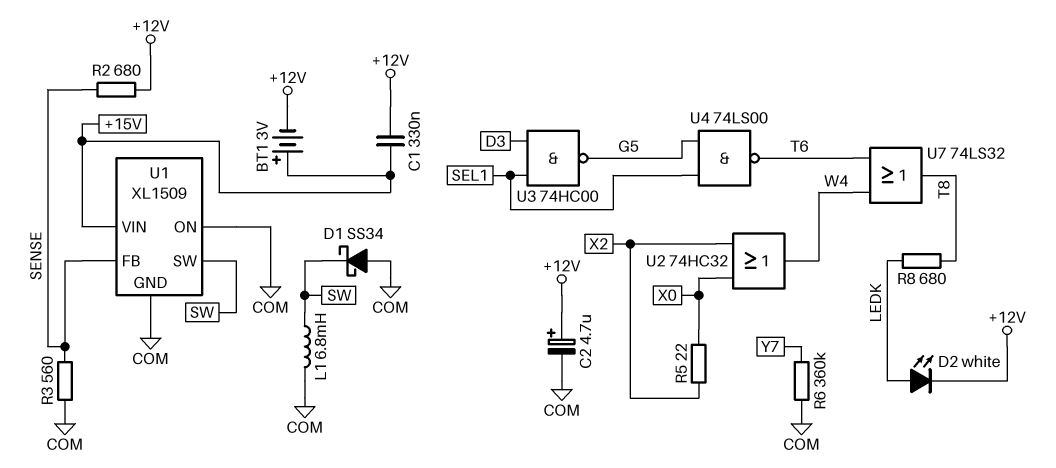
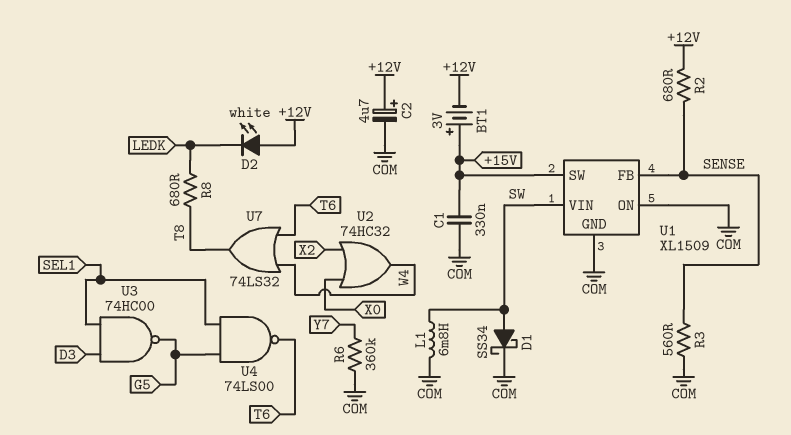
C1: 330nF (+12V, +15V) -> 330nF (+15V, COM)
D1: schottky SS34 (A COM, K SW) -> schottky SS34 (A SW, K COM)
D2: LED white (A LEDK, K +12V) -> LED white (A +12V, K LEDK)
R5: 22 (X0, X2) -> none
U1 pin SW: SW -> +15V
U1 pin VIN: +15V -> SW

